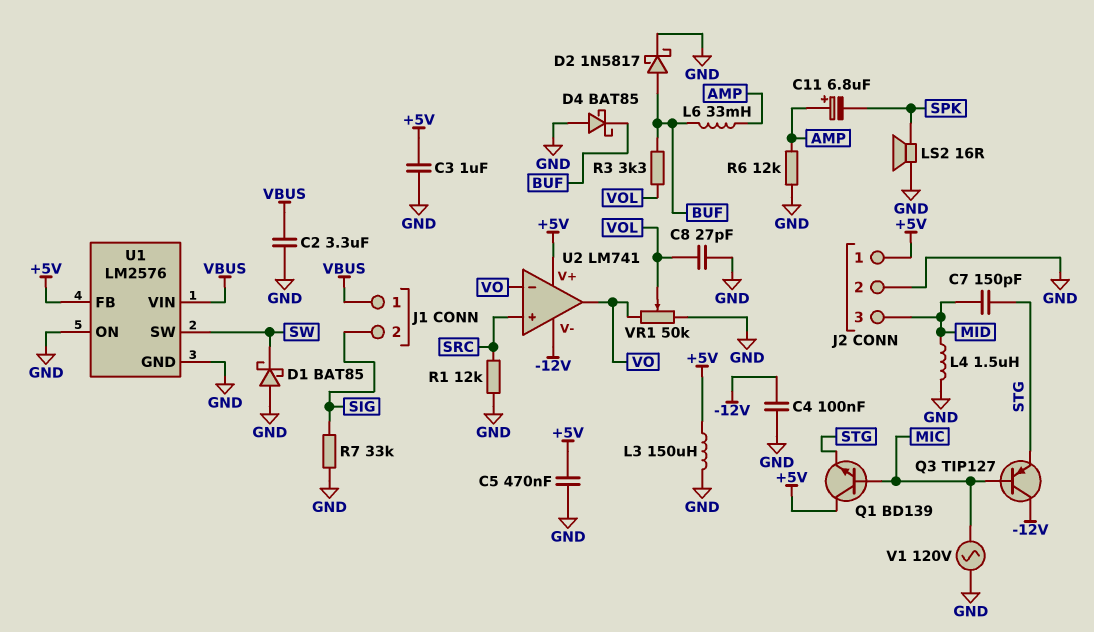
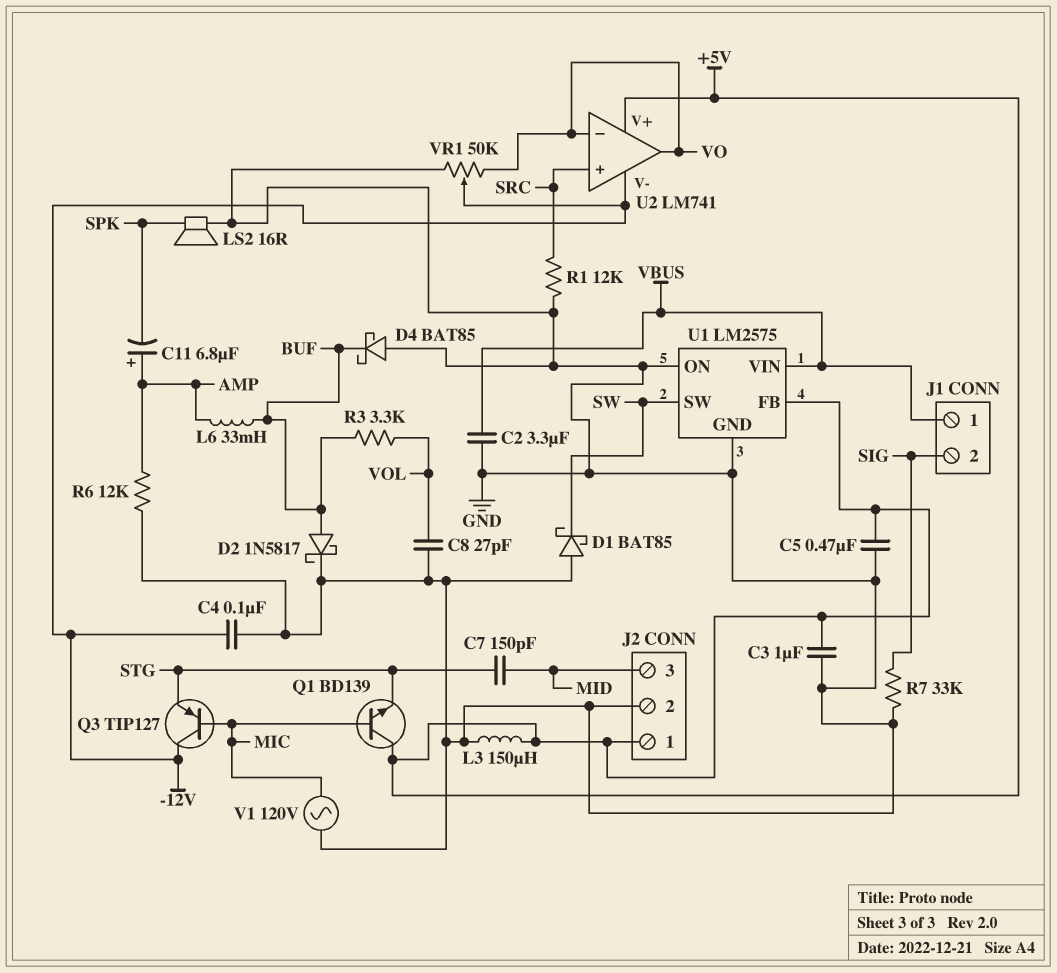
L4: 1.5uH (GND, MID) -> none
U1: LM2576 -> LM2575
VR1: 50k (GND, VO, wiper VOL) -> 50k (GND, VO, wiper -12V)

